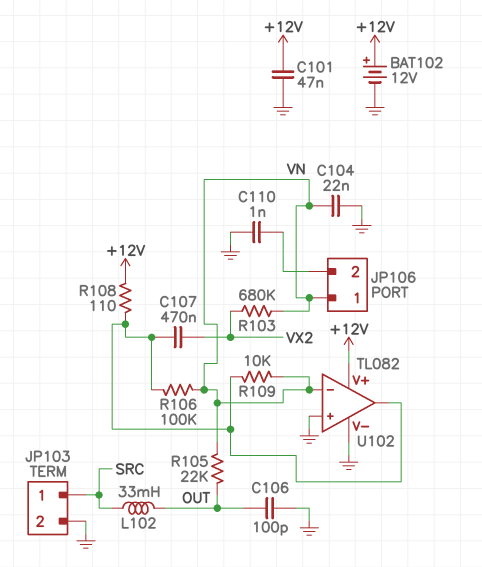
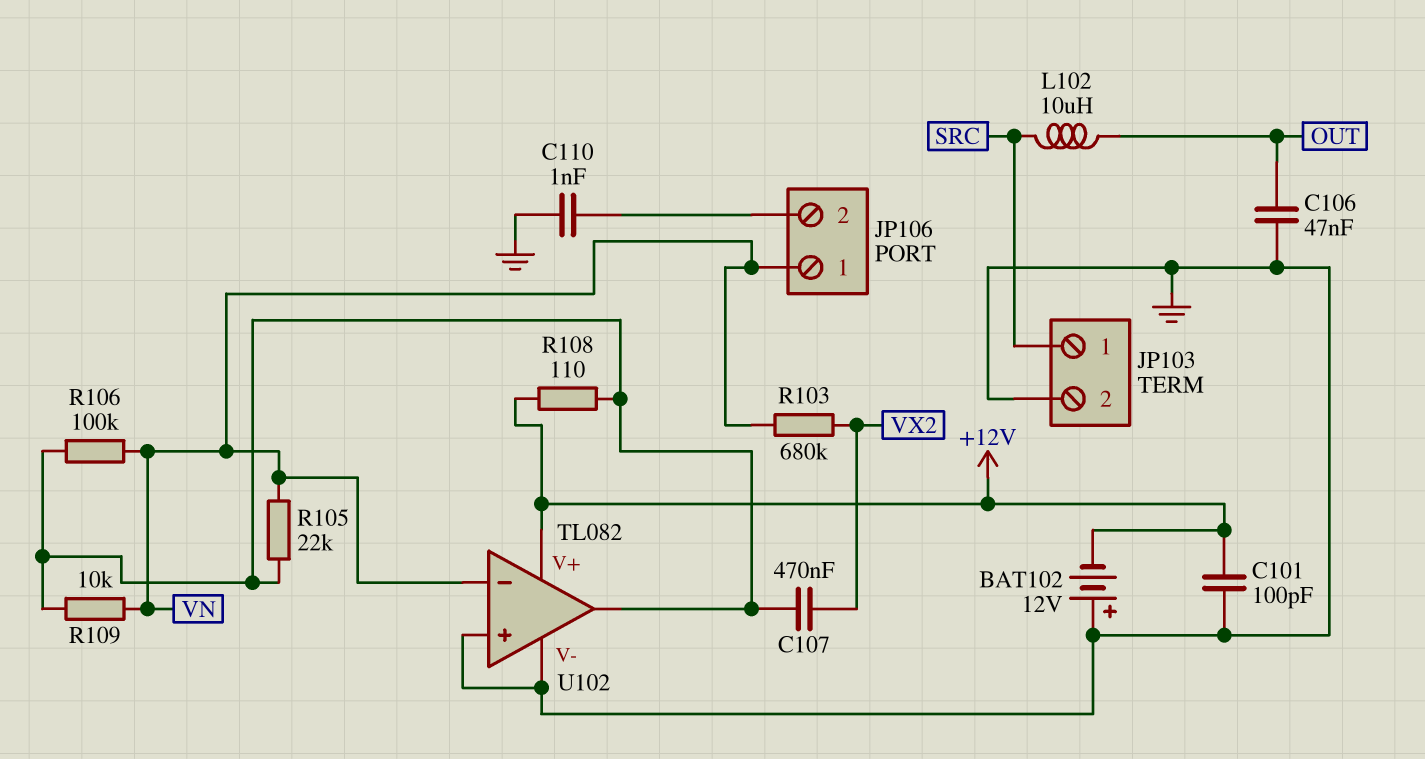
BAT102: 12V (plus +12V, minus GND) -> 12V (plus GND, minus +12V)
C101: 47nF (+12V, GND) -> 100pF (+12V, GND)
C104: 22nF (GND, VN) -> none
C106: 100pF (GND, OUT) -> 47nF (GND, OUT)
L102: 33mH (OUT, SRC) -> 10uH (OUT, SRC)
R105: 22k (OUT, VN) -> 22k (U102/out, VN)

